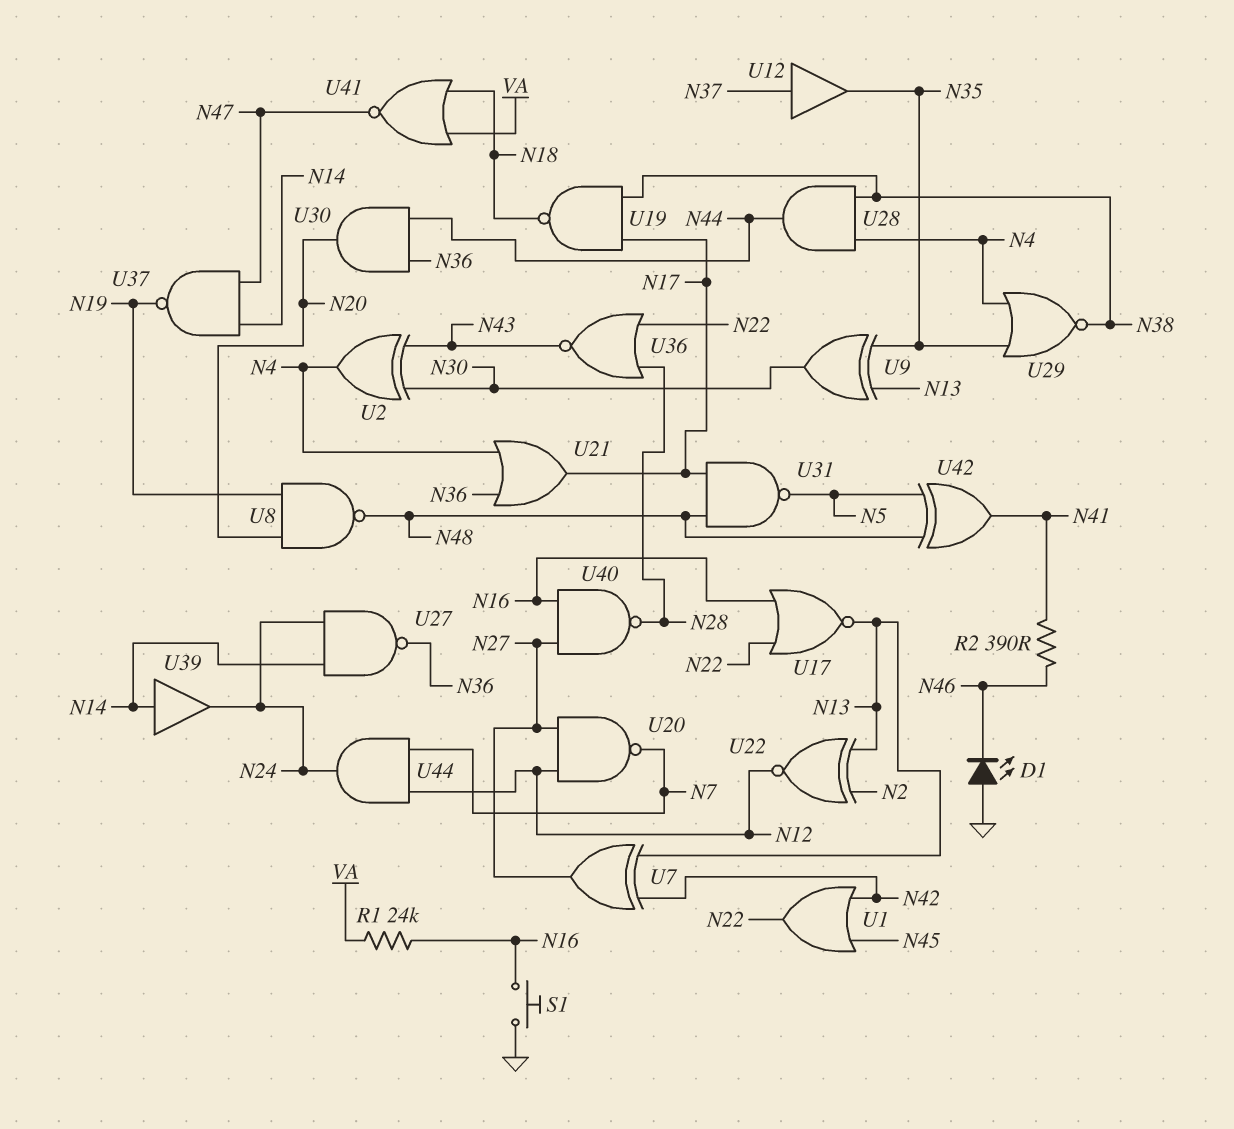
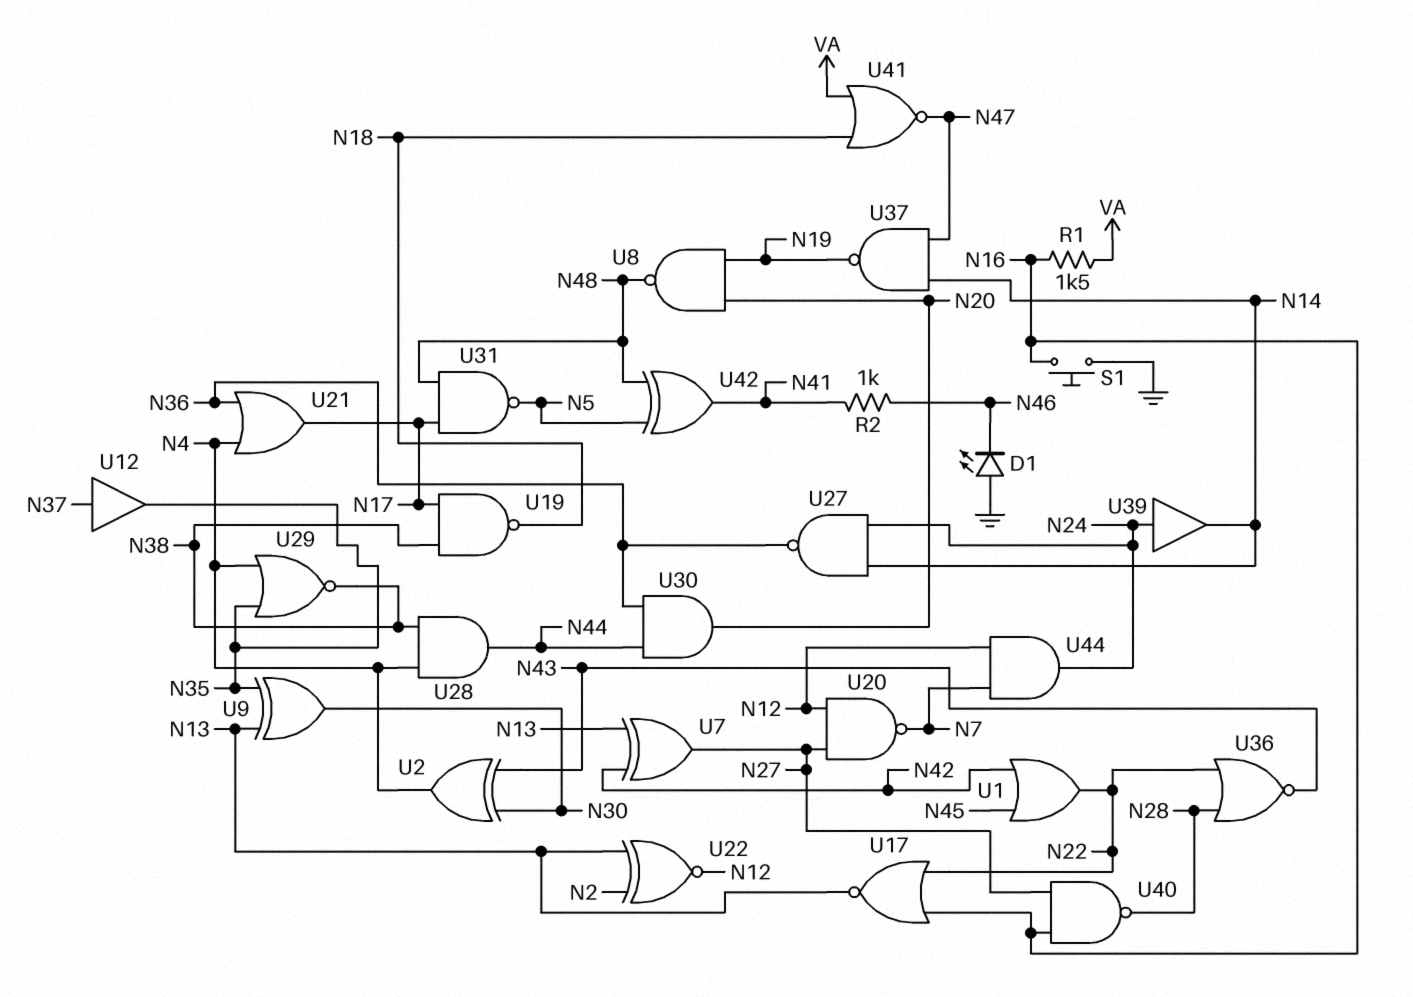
R1: 24k (N16, VA) -> 1.5k (N16, VA)
R2: 390 (N41, N46) -> 1k (N41, N46)
U39: buffer (in N14, out N24) -> buffer (in N24, out N14)

